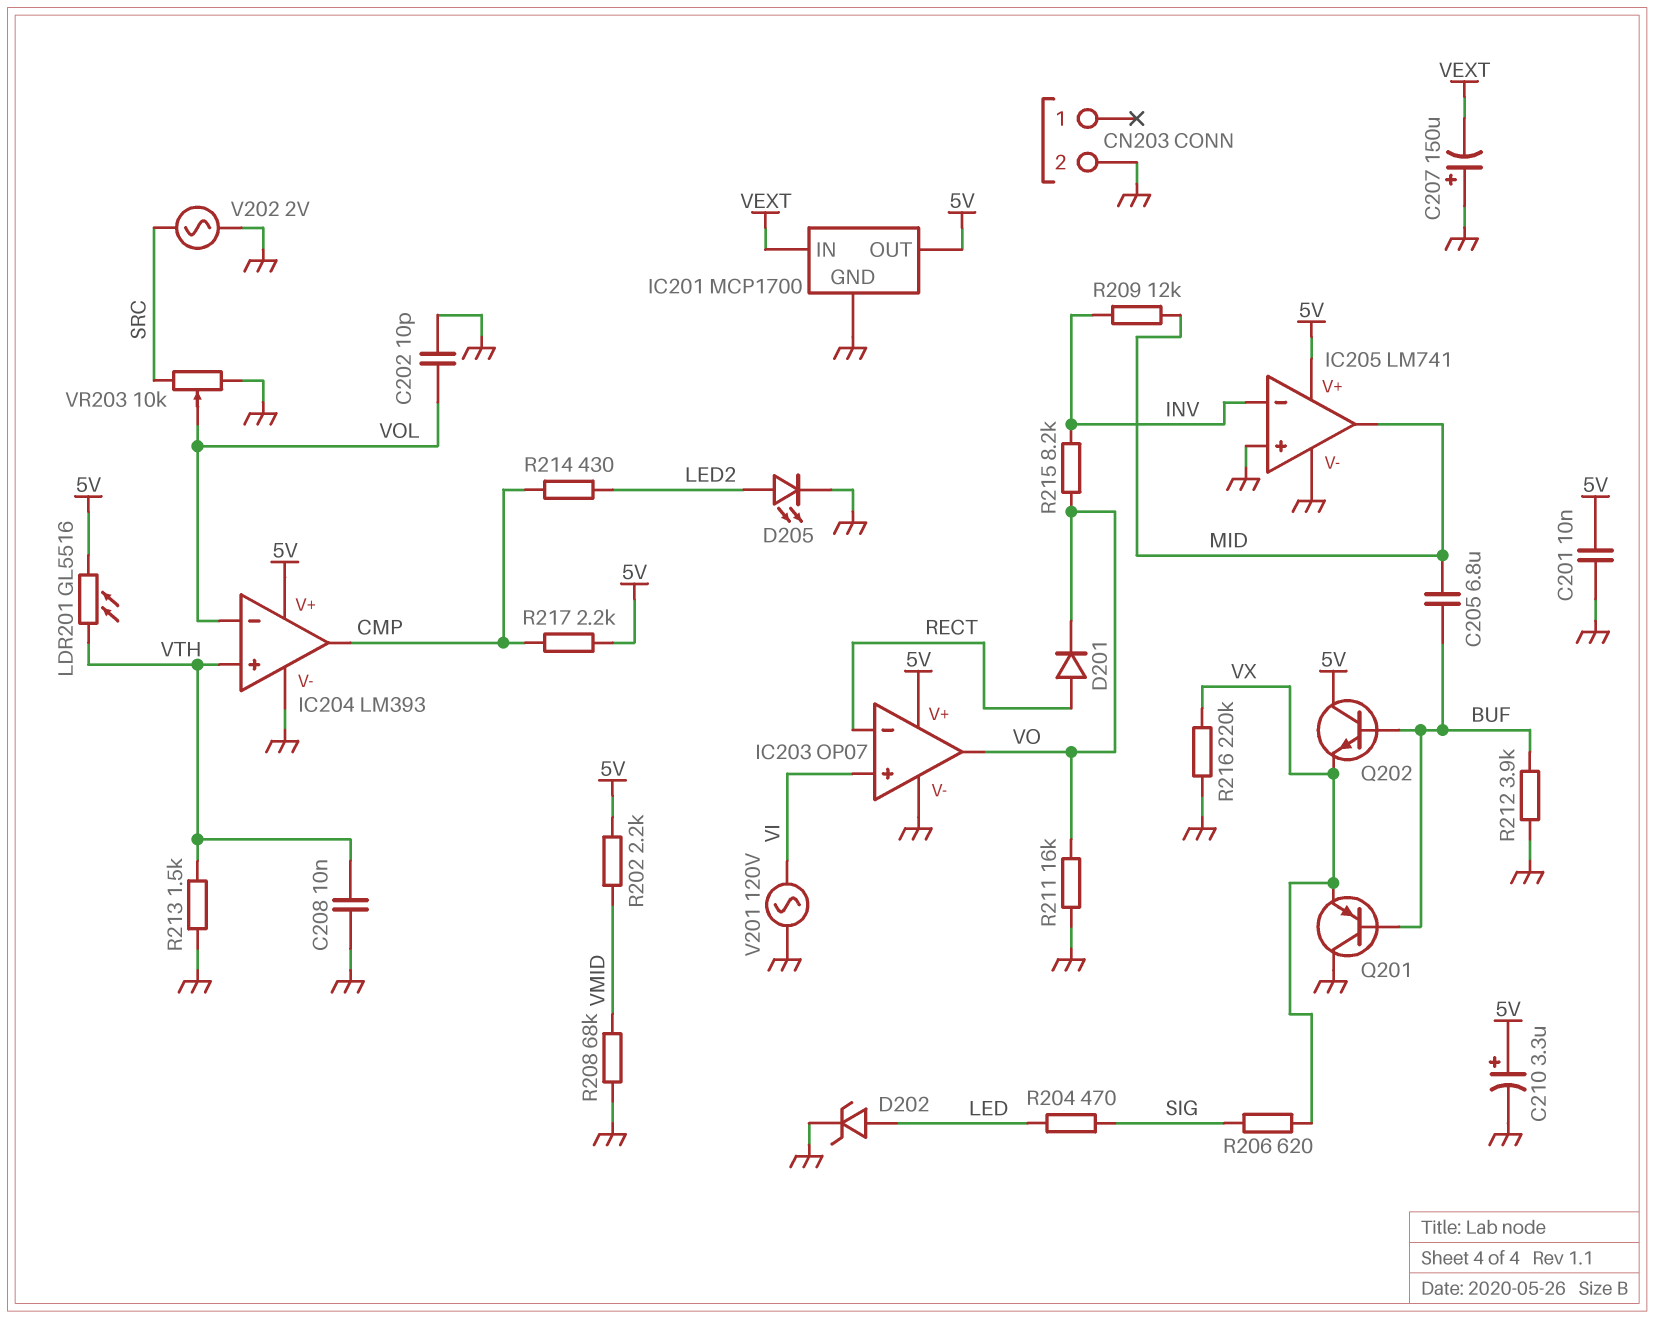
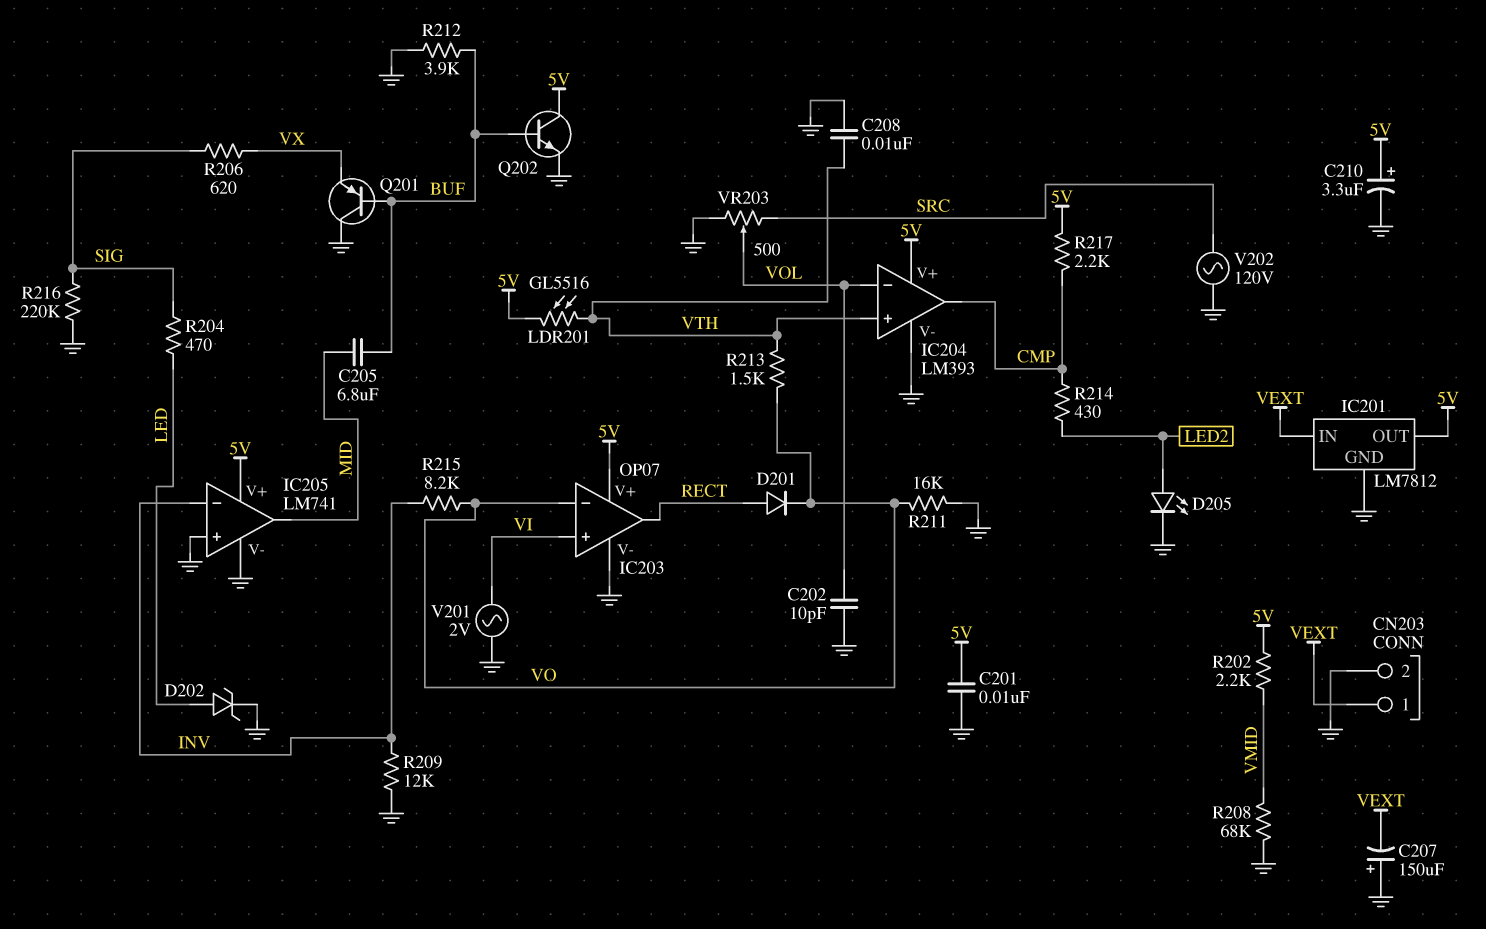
CN203 pin 1: none -> VEXT
IC201: MCP1700 -> LM7812
IC203 pin in-: RECT -> VO
IC203 pin out: VO -> RECT
Q202: NPN (B BUF, C 5V, E VX) -> NPN (B BUF, C 5V, E GND)
R209: 12k (INV, MID) -> 12k (GND, INV)
R213: 1.5k (GND, VTH) -> 1.5k (VO, VTH)
R216: 220k (GND, VX) -> 220k (GND, SIG)
V201: AC 120V (GND, VI) -> AC 2V (GND, VI)
V202: AC 2V (GND, SRC) -> AC 120V (GND, SRC)
VR203: 10k (GND, SRC, wiper VOL) -> 500 (GND, SRC, wiper VOL)

